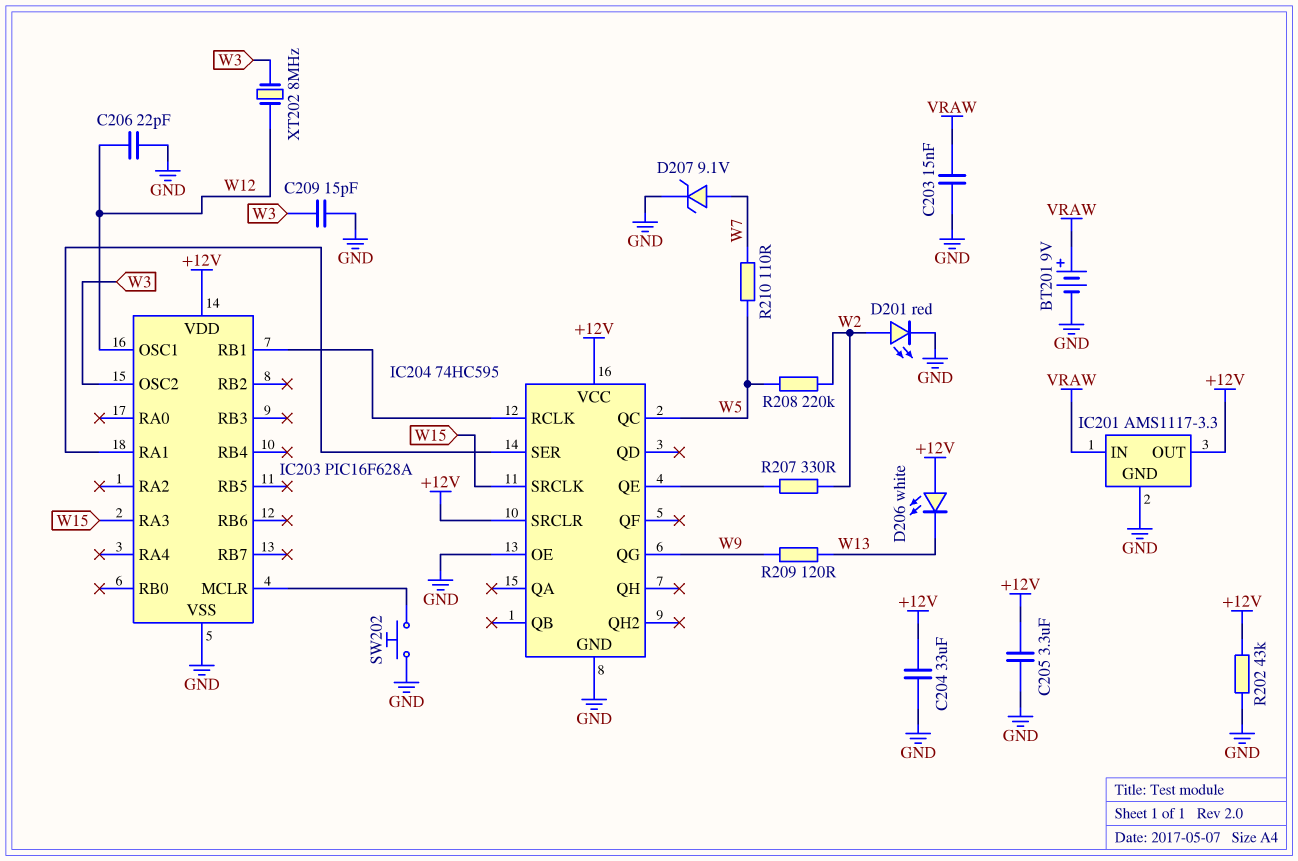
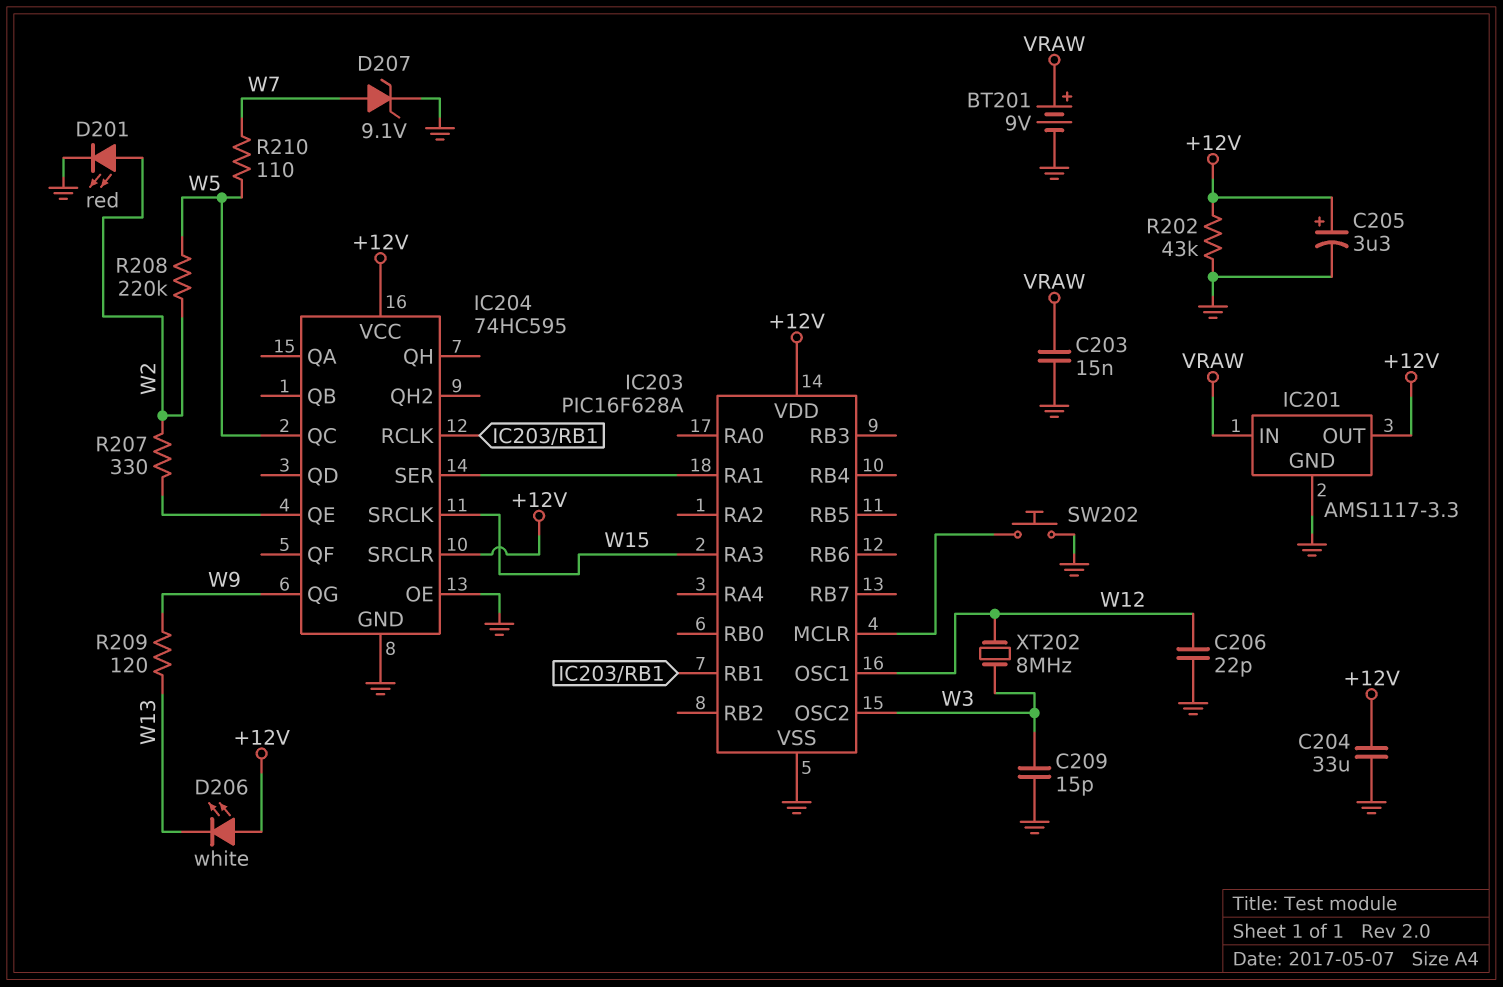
C205: 3.3uF (+12V, GND) -> 3.3uF (plus +12V, minus GND)

